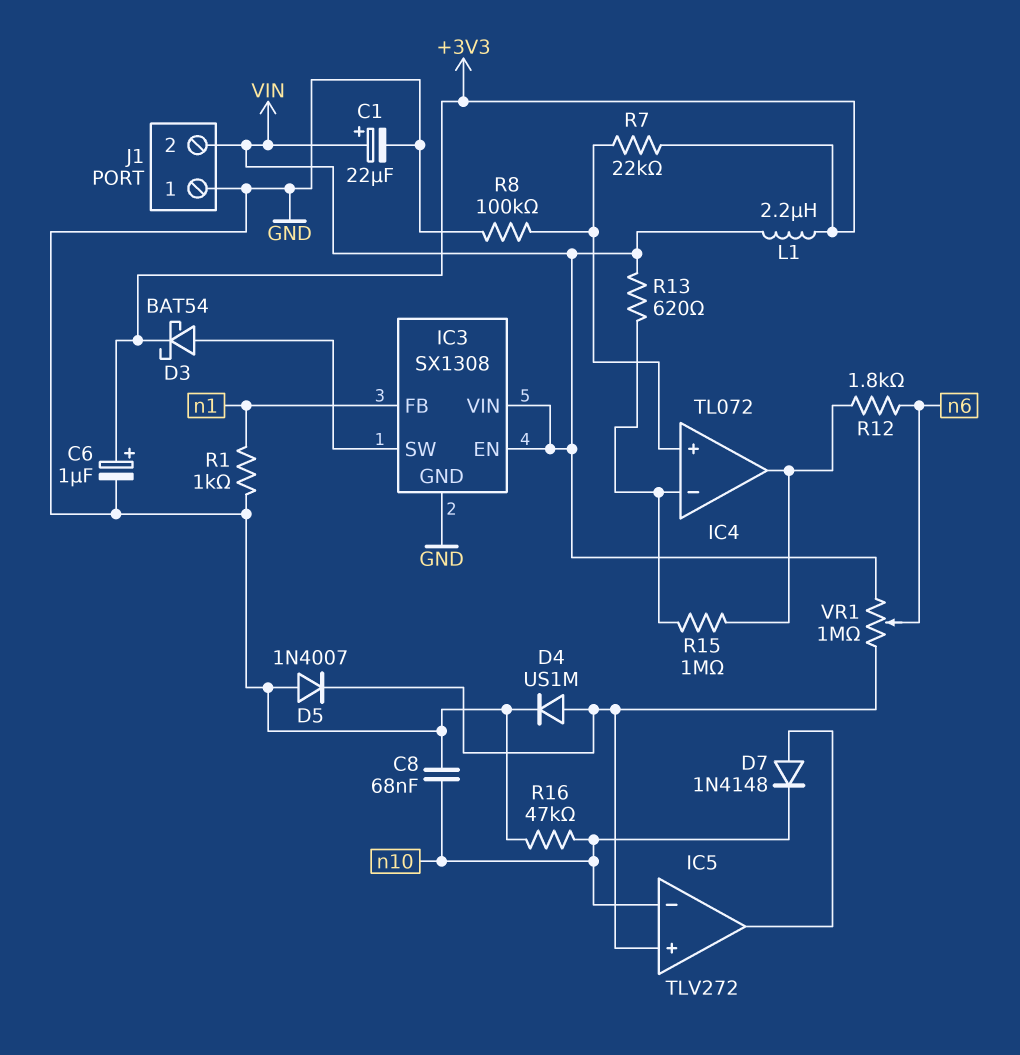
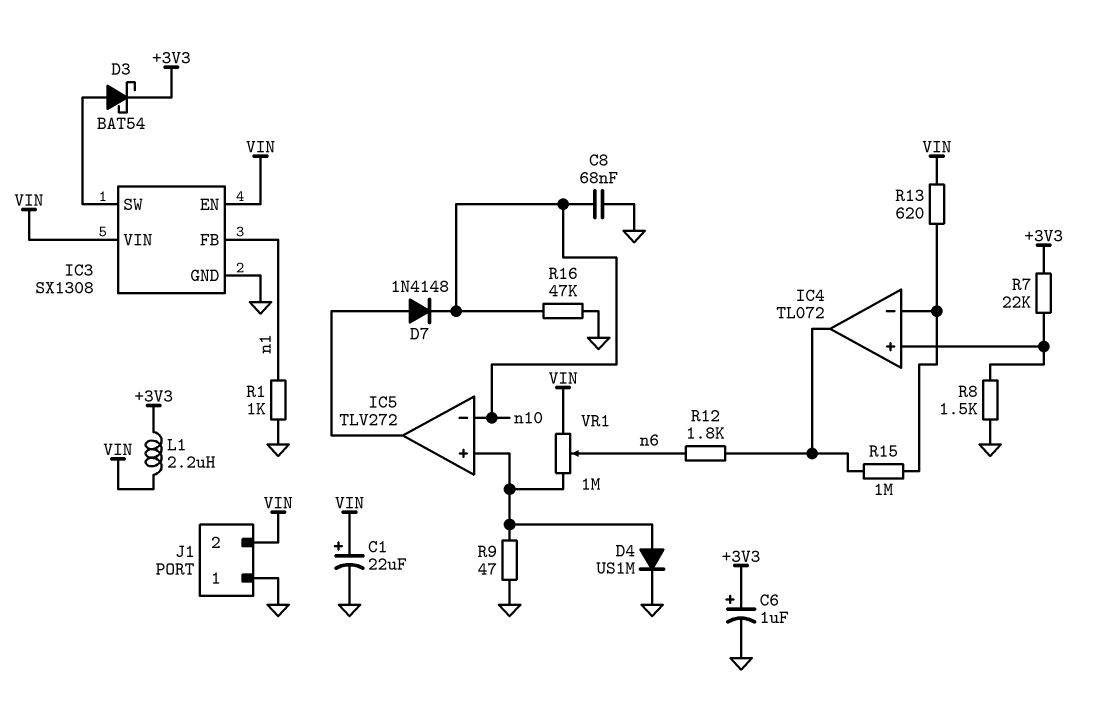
D5: diode 1N4007 (A GND, K IC5/in+) -> none
R8: 100k (GND, IC4/in+) -> 1.5k (GND, IC4/in+)
R9: none -> 47 (GND, IC5/in+)

